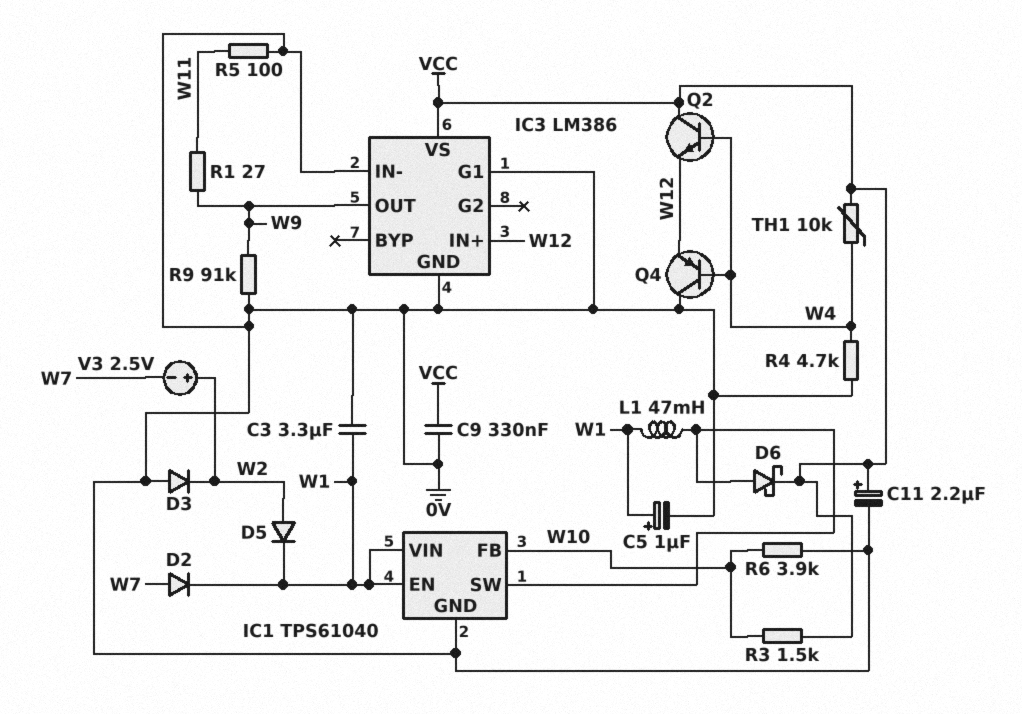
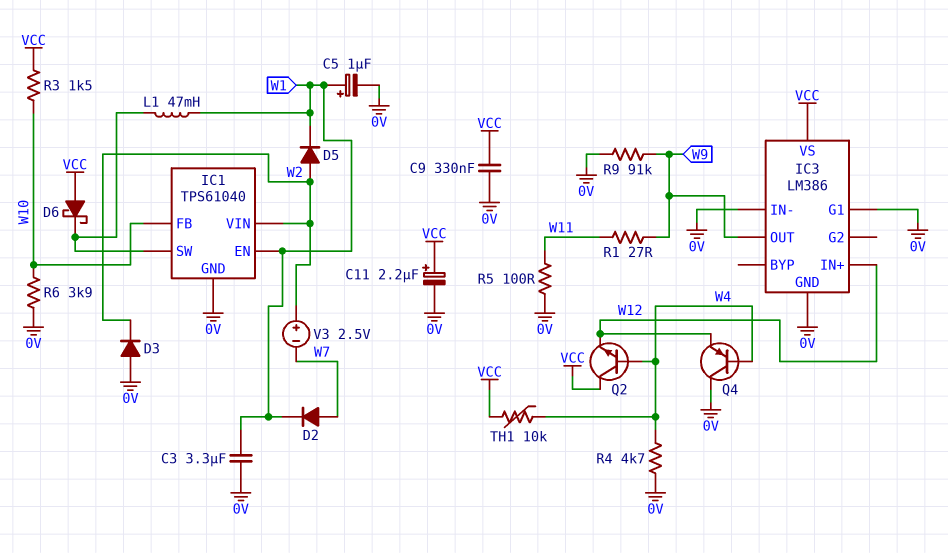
D6: schottky (A IC1/SW, K VCC) -> schottky (A VCC, K IC1/SW)
IC1 pin VIN: W1 -> W2

